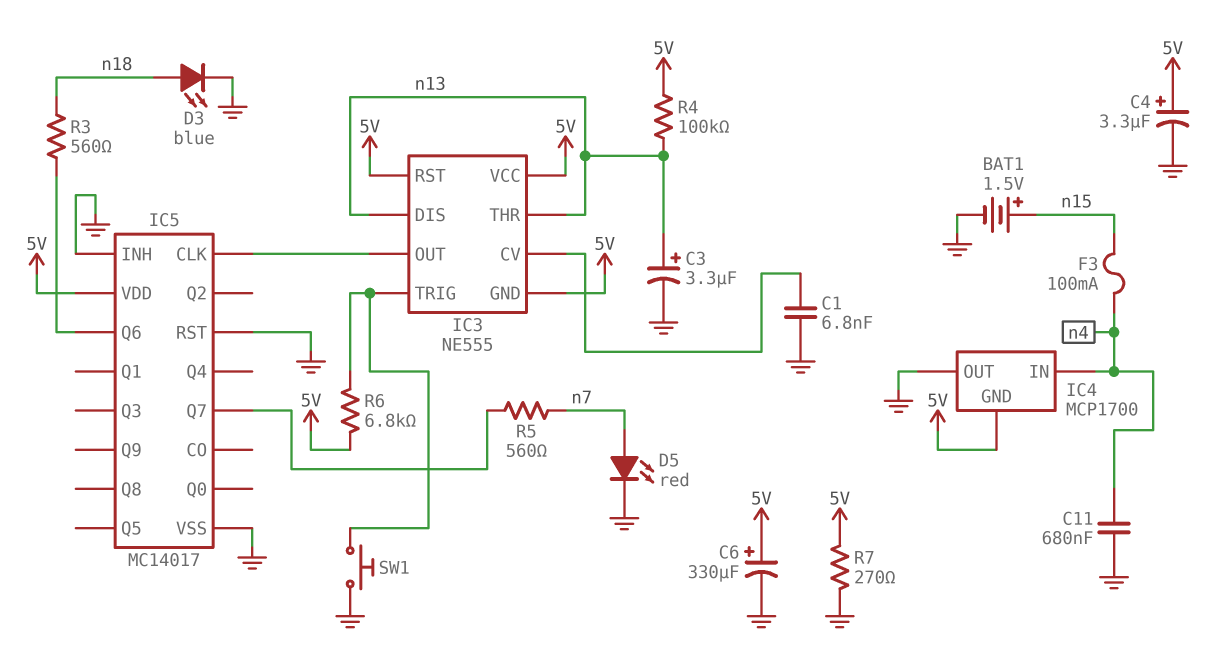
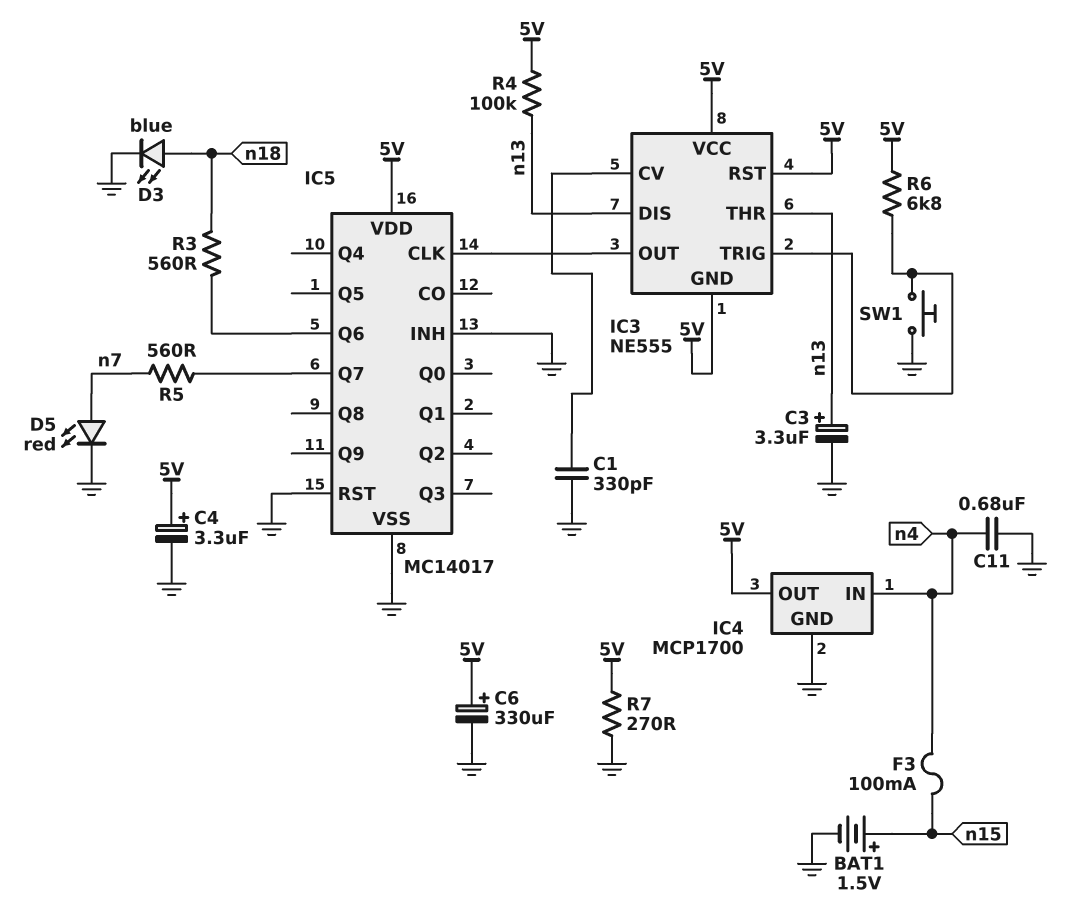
C1: 6.8nF (GND, IC3/CV) -> 330pF (GND, IC3/CV)
IC4 pin GND: 5V -> GND
IC4 pin OUT: GND -> 5V

